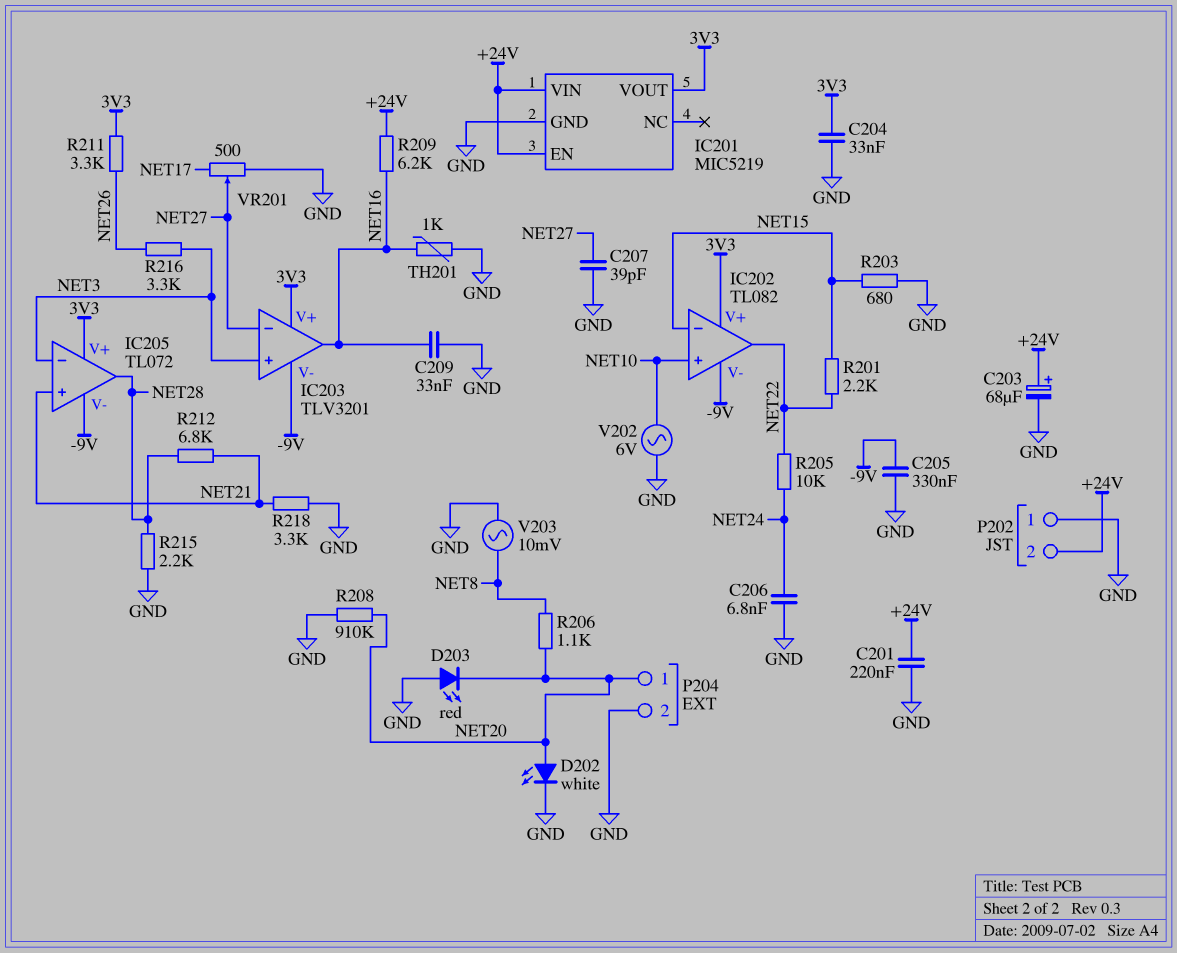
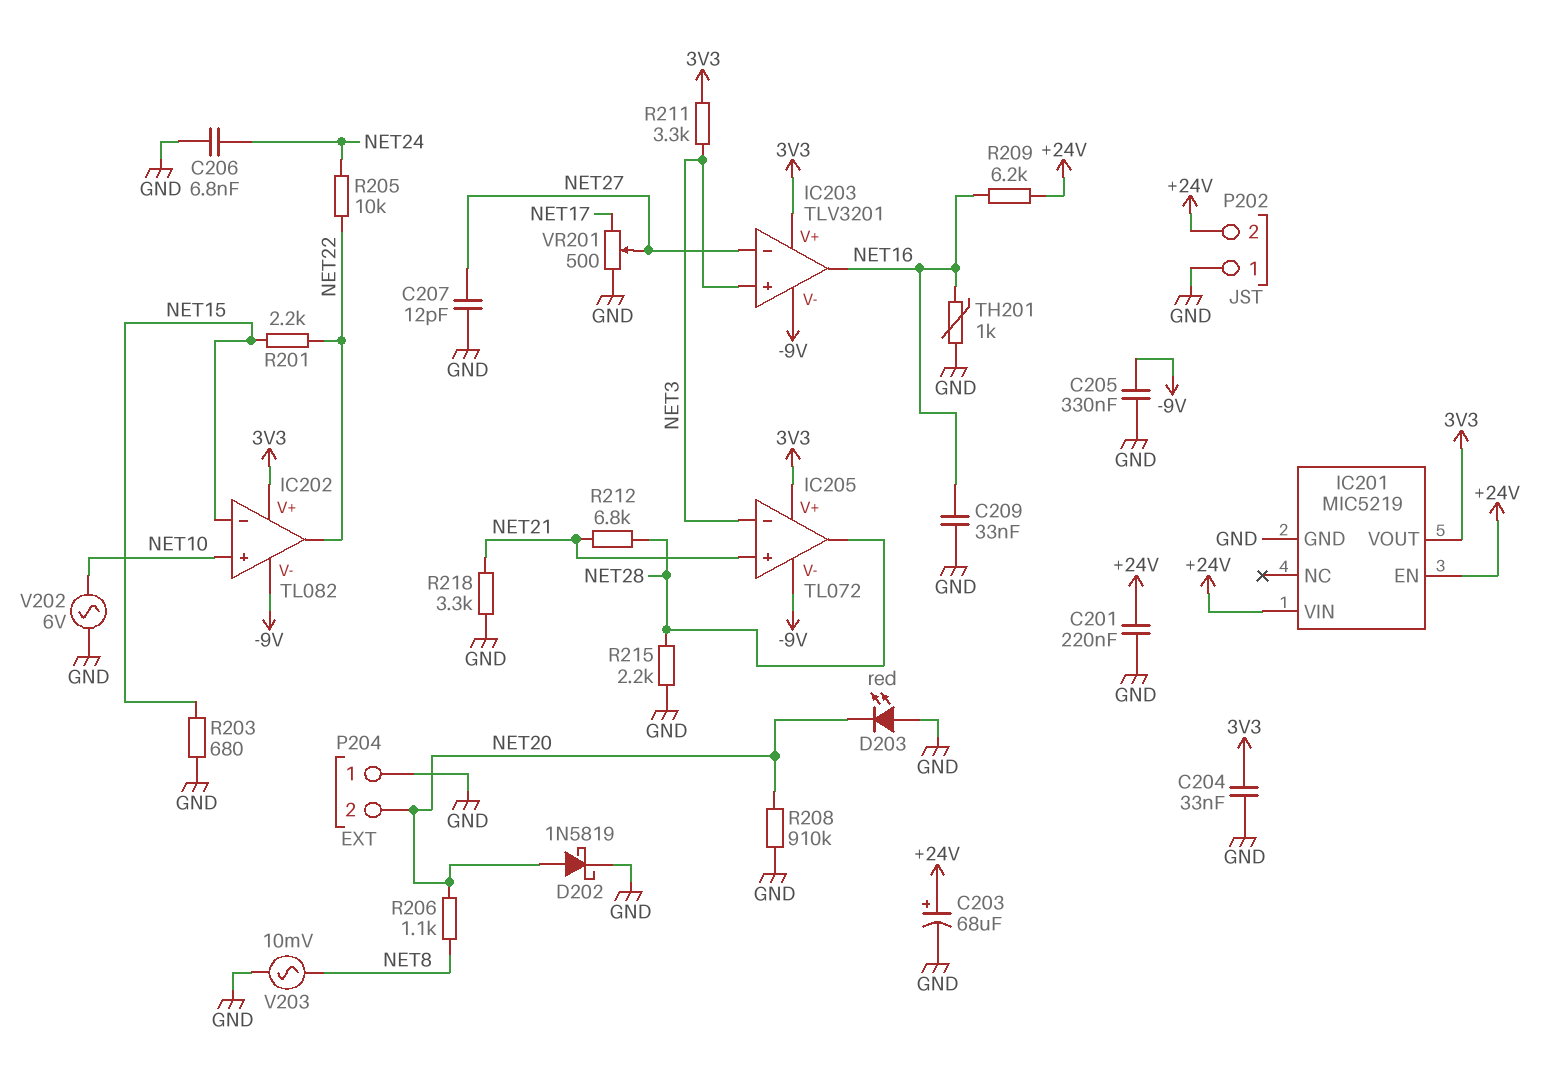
C207: 39pF (GND, NET27) -> 12pF (GND, NET27)
D202: LED white (A NET20, K GND) -> schottky 1N5819 (A NET20, K GND)
P204 pin 1: NET20 -> GND
P204 pin 2: GND -> NET20
R211: 3.3k (3V3, NET26) -> 3.3k (3V3, NET3)
R216: 3.3k (NET3, NET26) -> none

